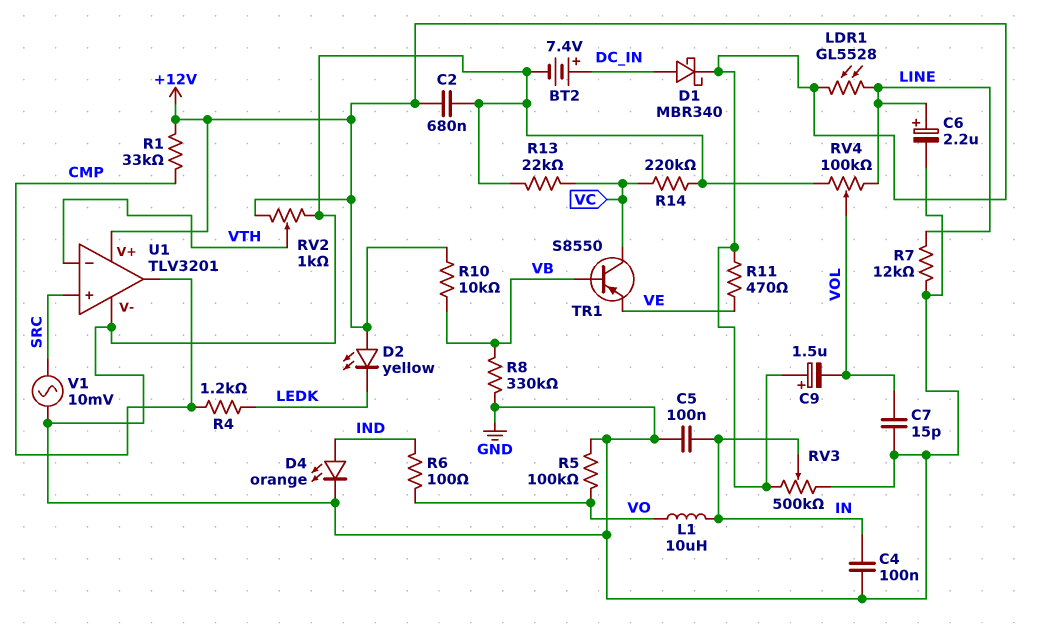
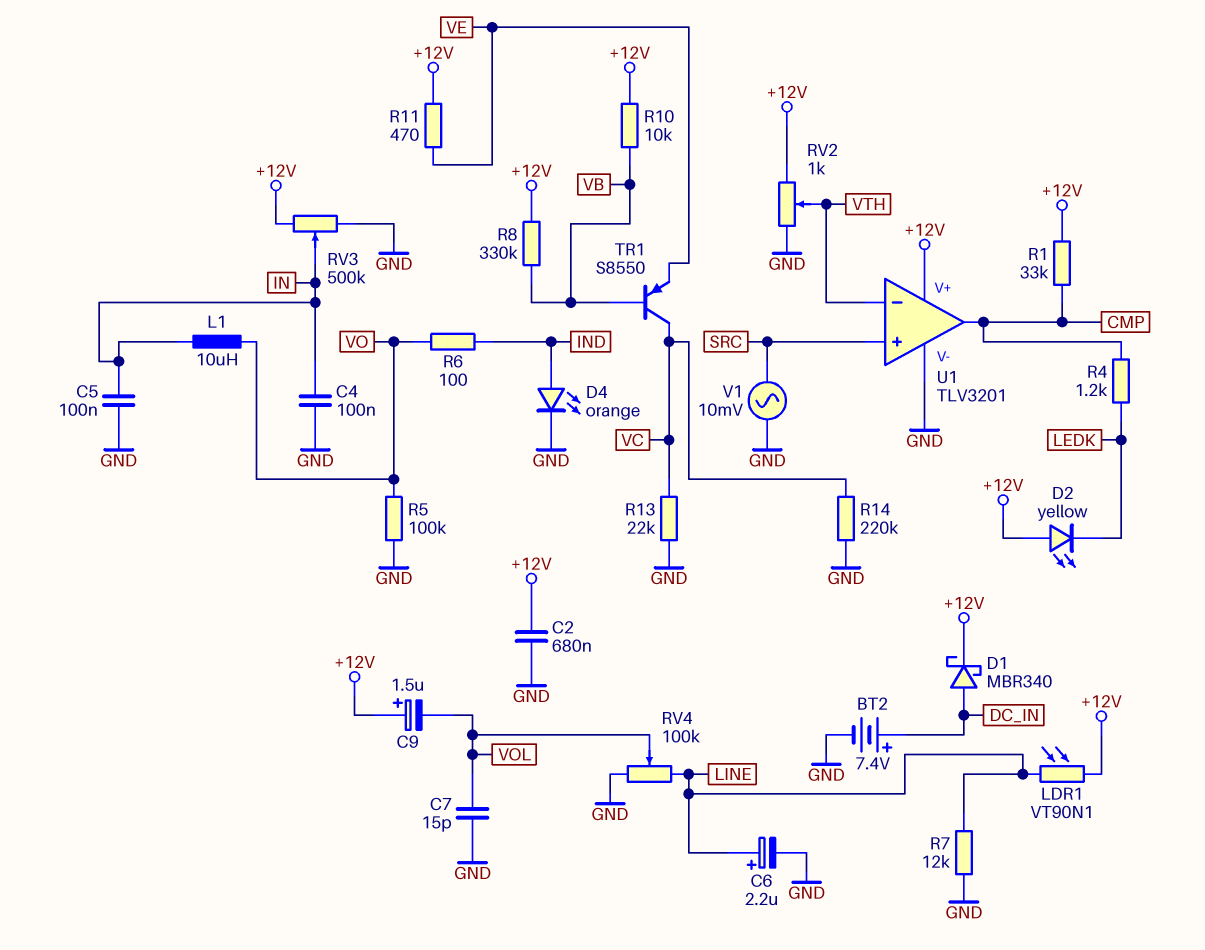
LDR1: GL5528 (+12V, LINE) -> VT90N1 (+12V, LINE)
R8: 330k (GND, VB) -> 330k (+12V, VB)

